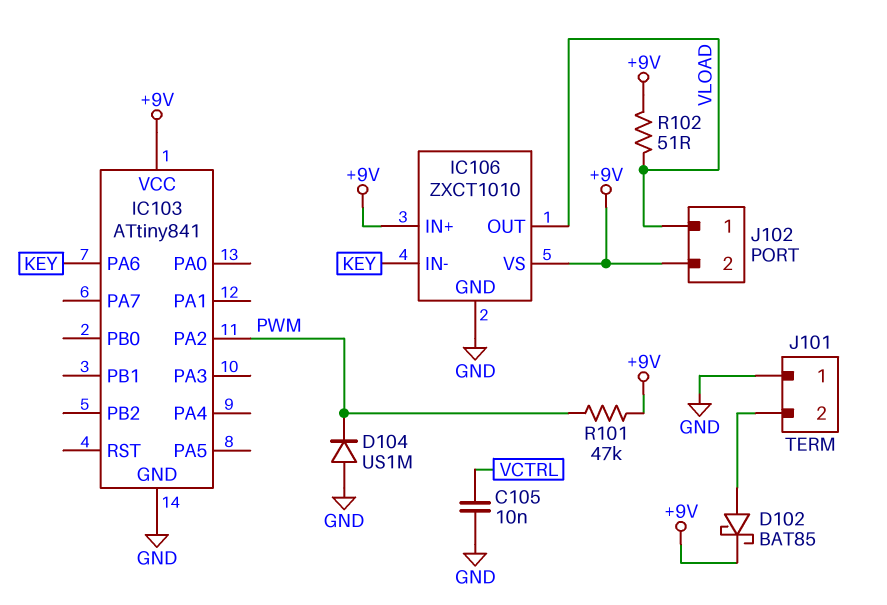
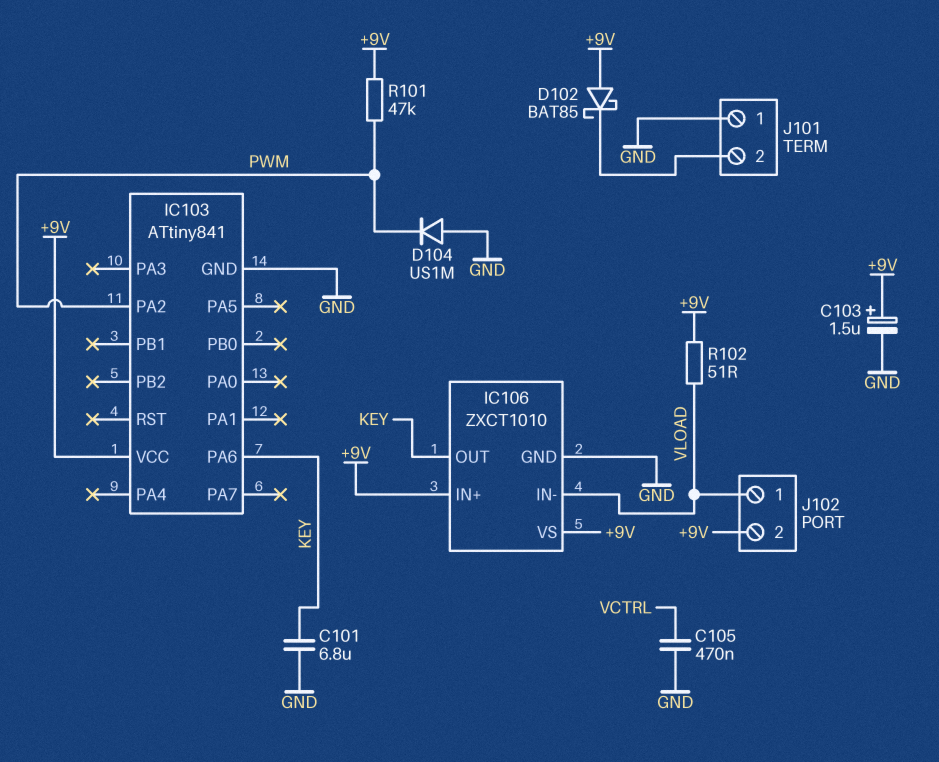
C101: none -> 6.8uF (GND, KEY)
C103: none -> 1.5uF (plus +9V, minus GND)
C105: 10nF (GND, VCTRL) -> 470nF (GND, VCTRL)
D102: schottky BAT85 (A J101/2, K +9V) -> schottky BAT85 (A +9V, K J101/2)
IC106 pin IN-: KEY -> VLOAD
IC106 pin OUT: VLOAD -> KEY

